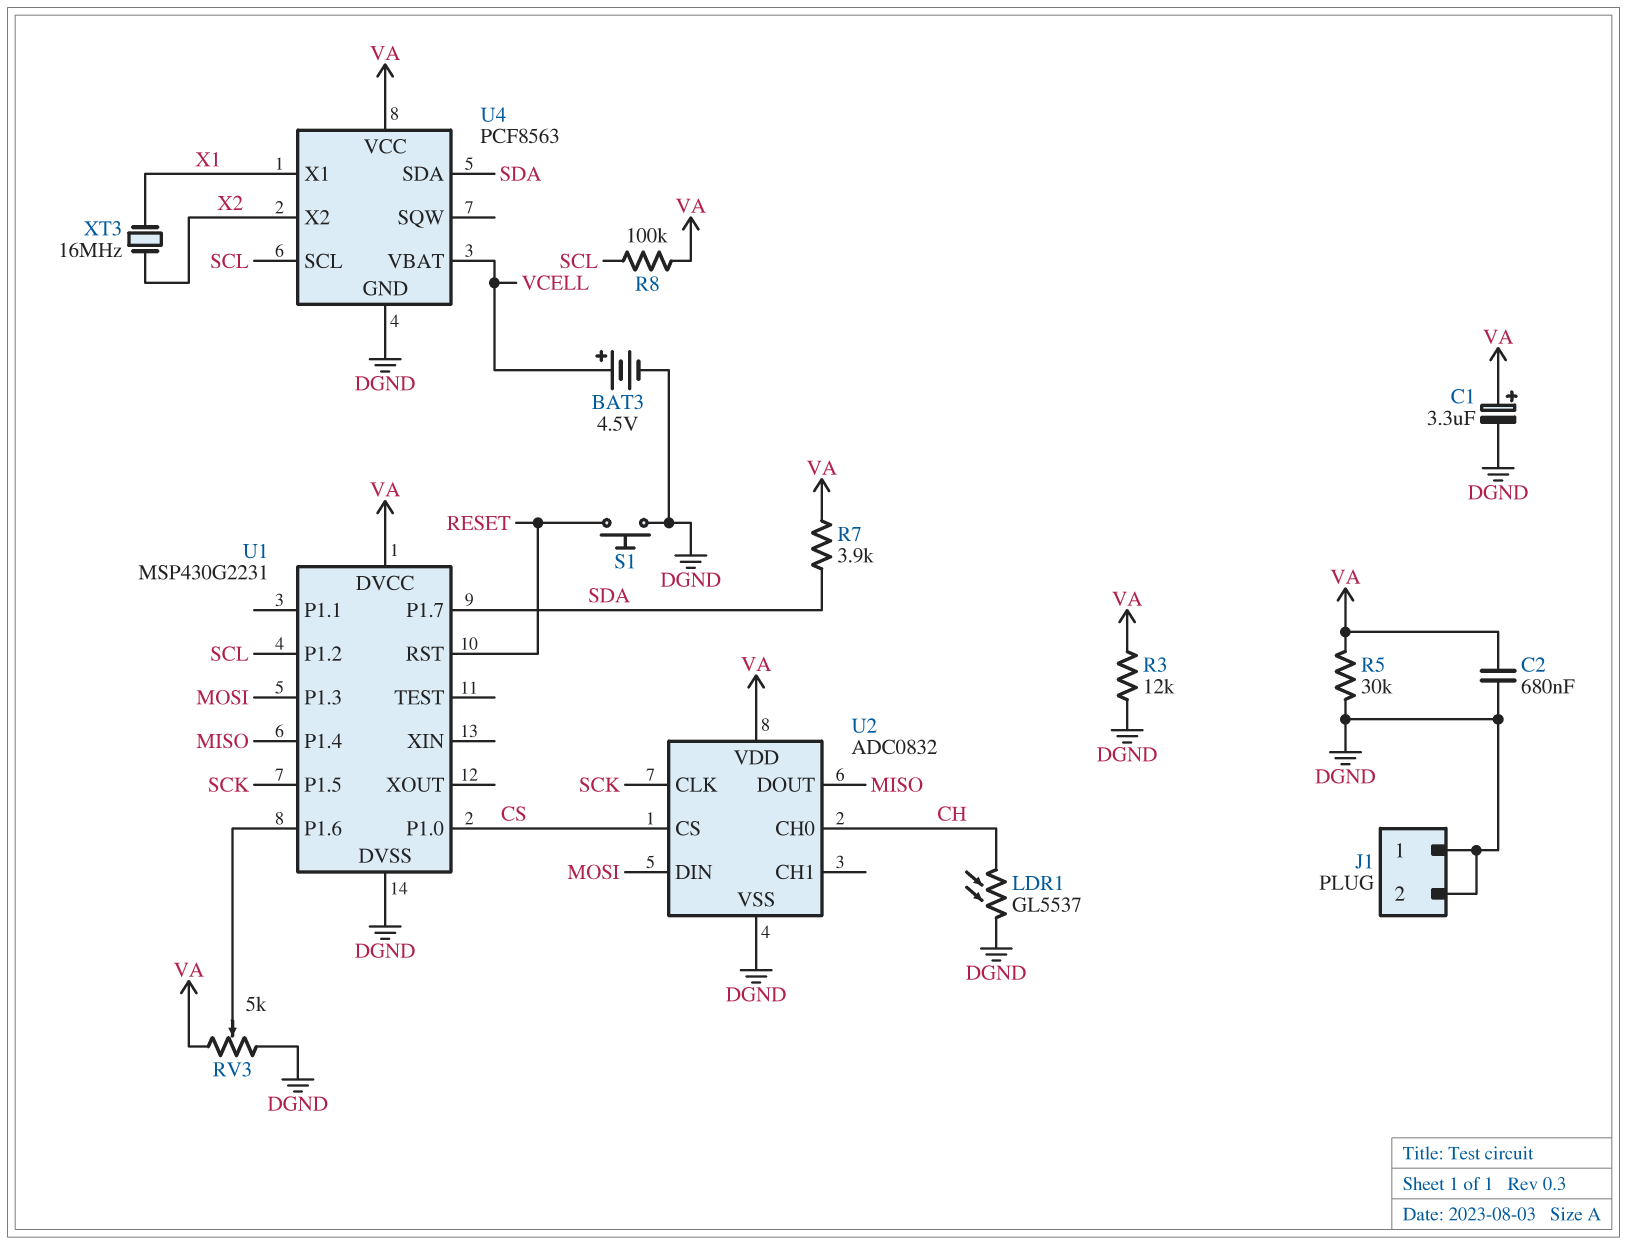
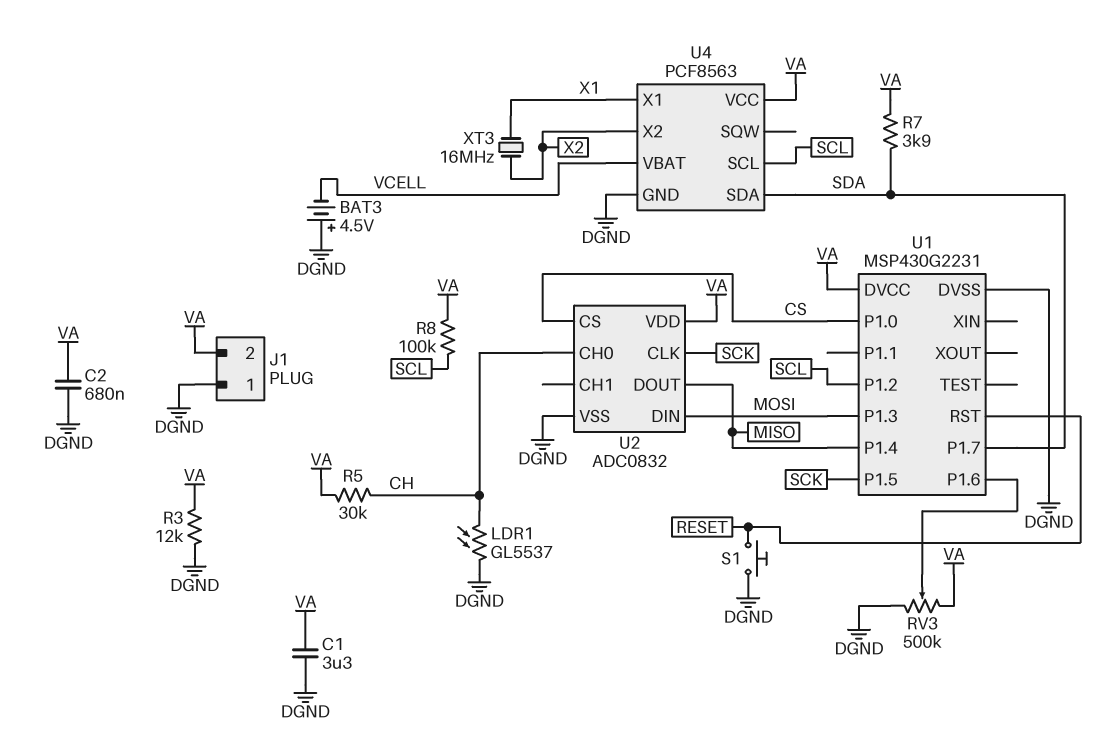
BAT3: 4.5V (plus VCELL, minus DGND) -> 4.5V (plus DGND, minus VCELL)
C1: 3.3uF (plus VA, minus DGND) -> 3.3uF (DGND, VA)
J1 pin 2: DGND -> VA
R5: 30k (DGND, VA) -> 30k (CH, VA)
RV3: 5k (DGND, VA, wiper U1/P1.6) -> 500k (DGND, VA, wiper U1/P1.6)

